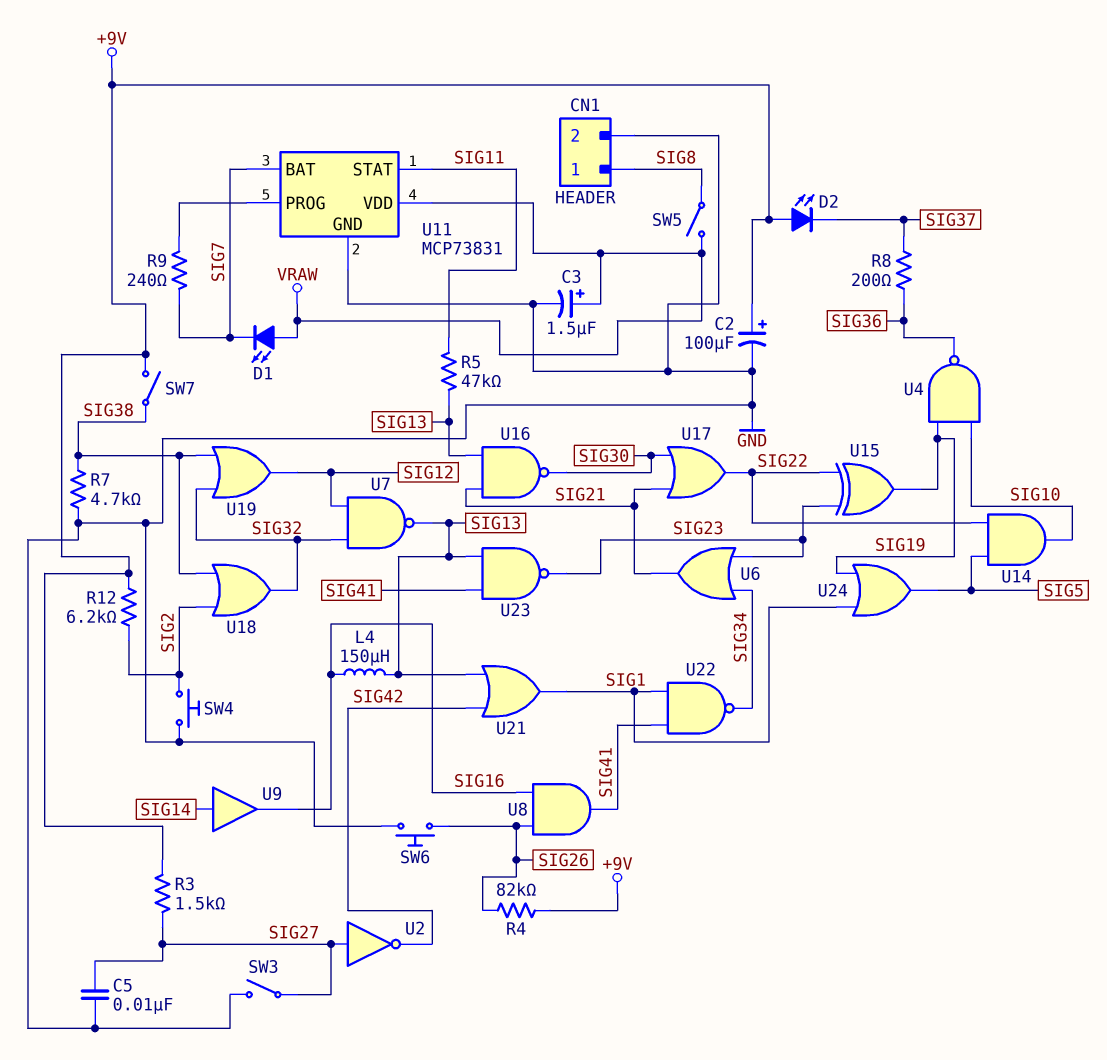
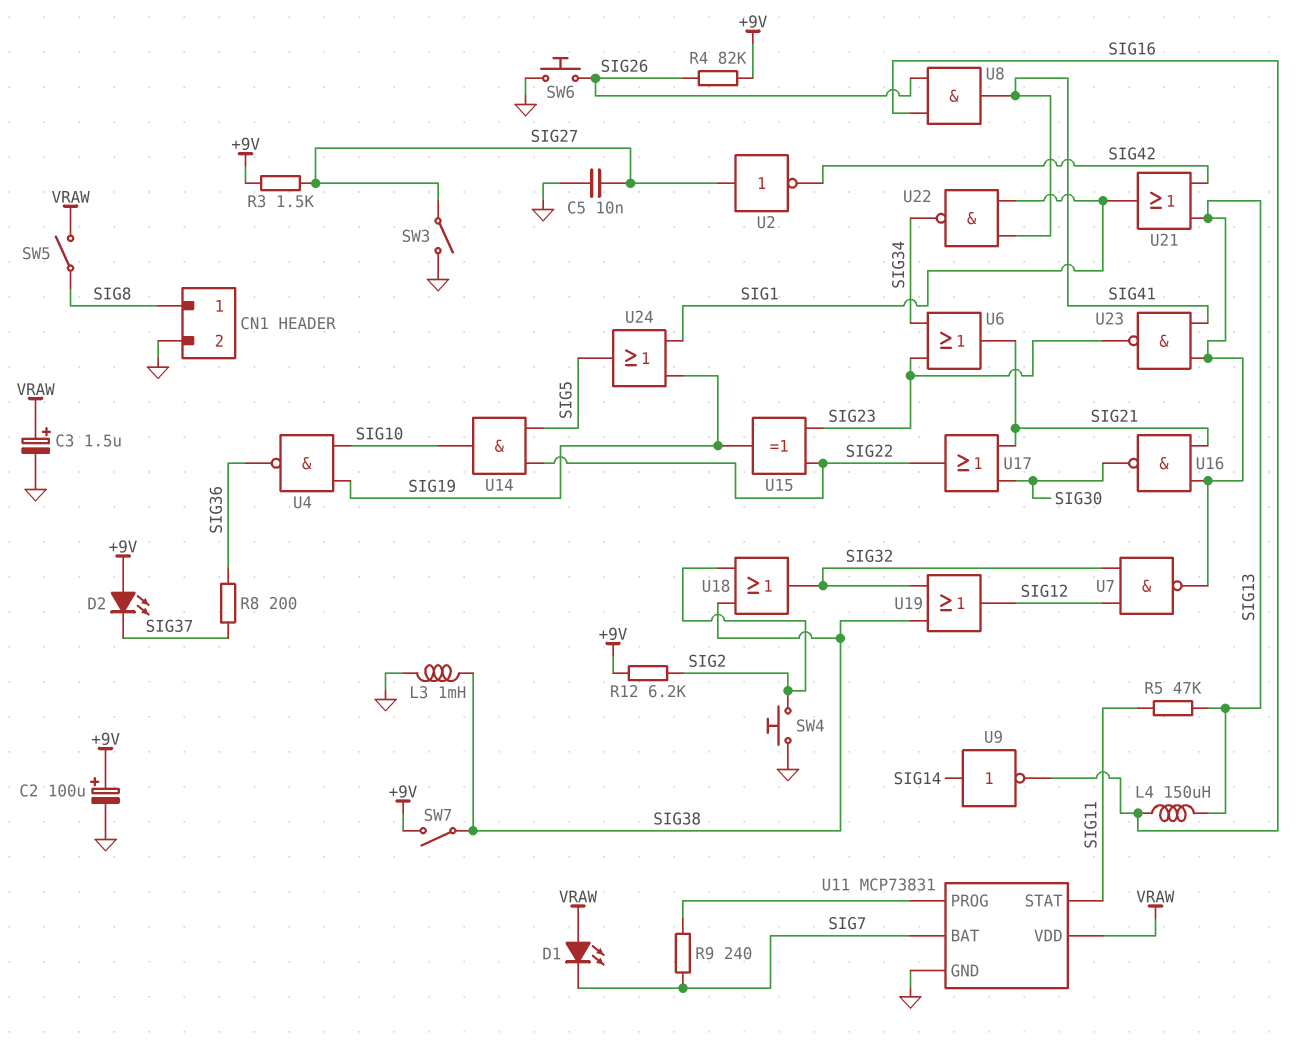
L3: none -> 1mH (GND, SIG38)
R7: 4.7k (GND, SIG38) -> none
U9: buffer (in SIG14, out SIG16) -> NOT (in SIG14, out SIG16)

